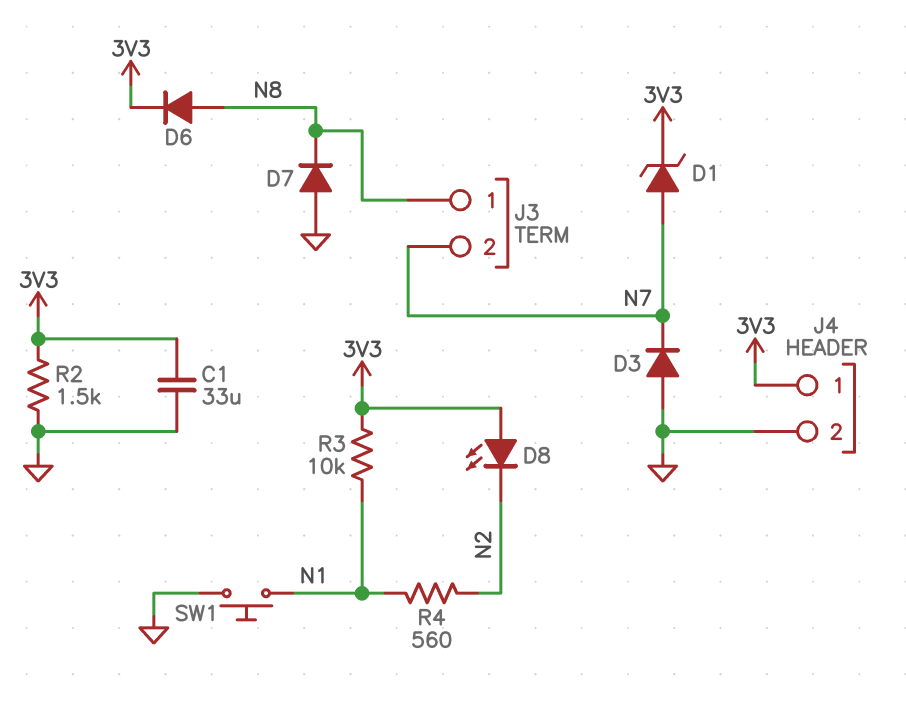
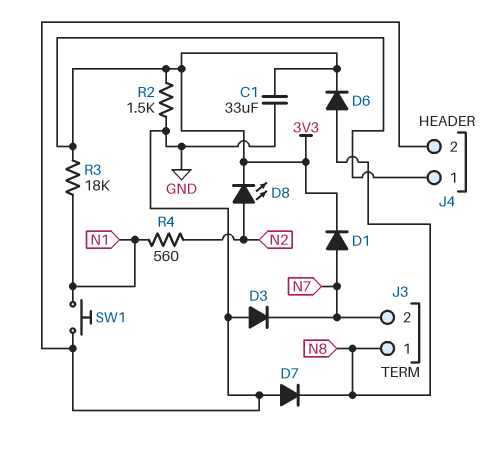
D1: zener (A N7, K 3V3) -> diode (A N7, K 3V3)
D8: LED (A 3V3, K N2) -> LED (A N2, K 3V3)
R3: 10k (3V3, N1) -> 18k (3V3, N1)

